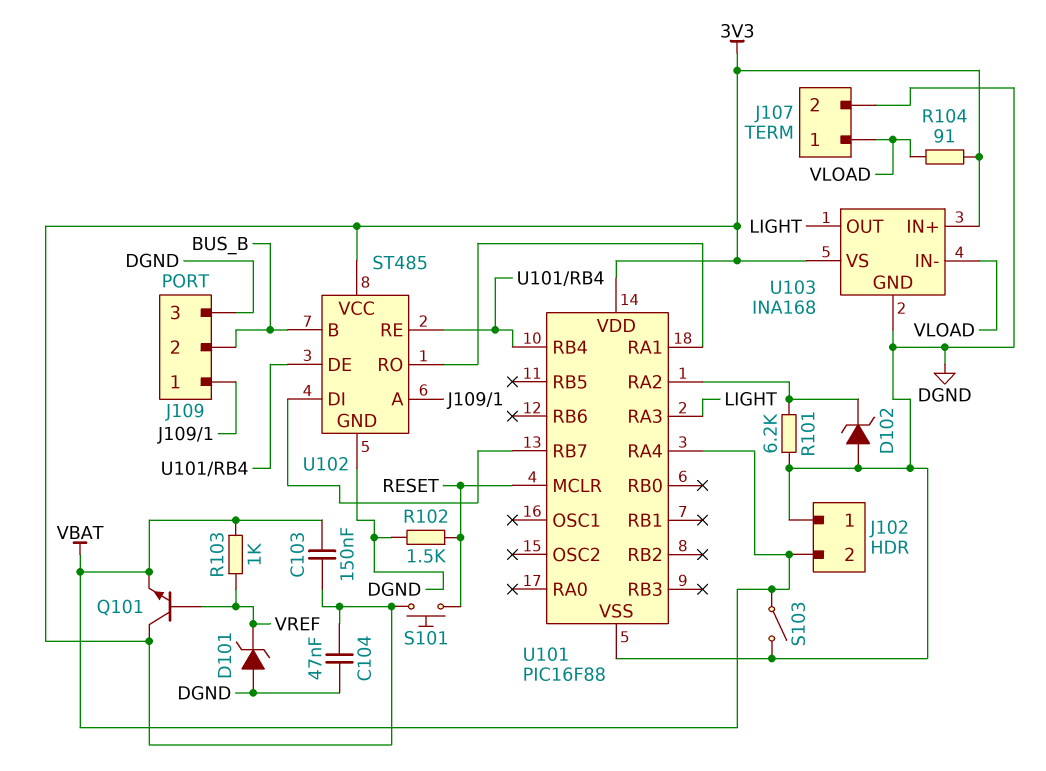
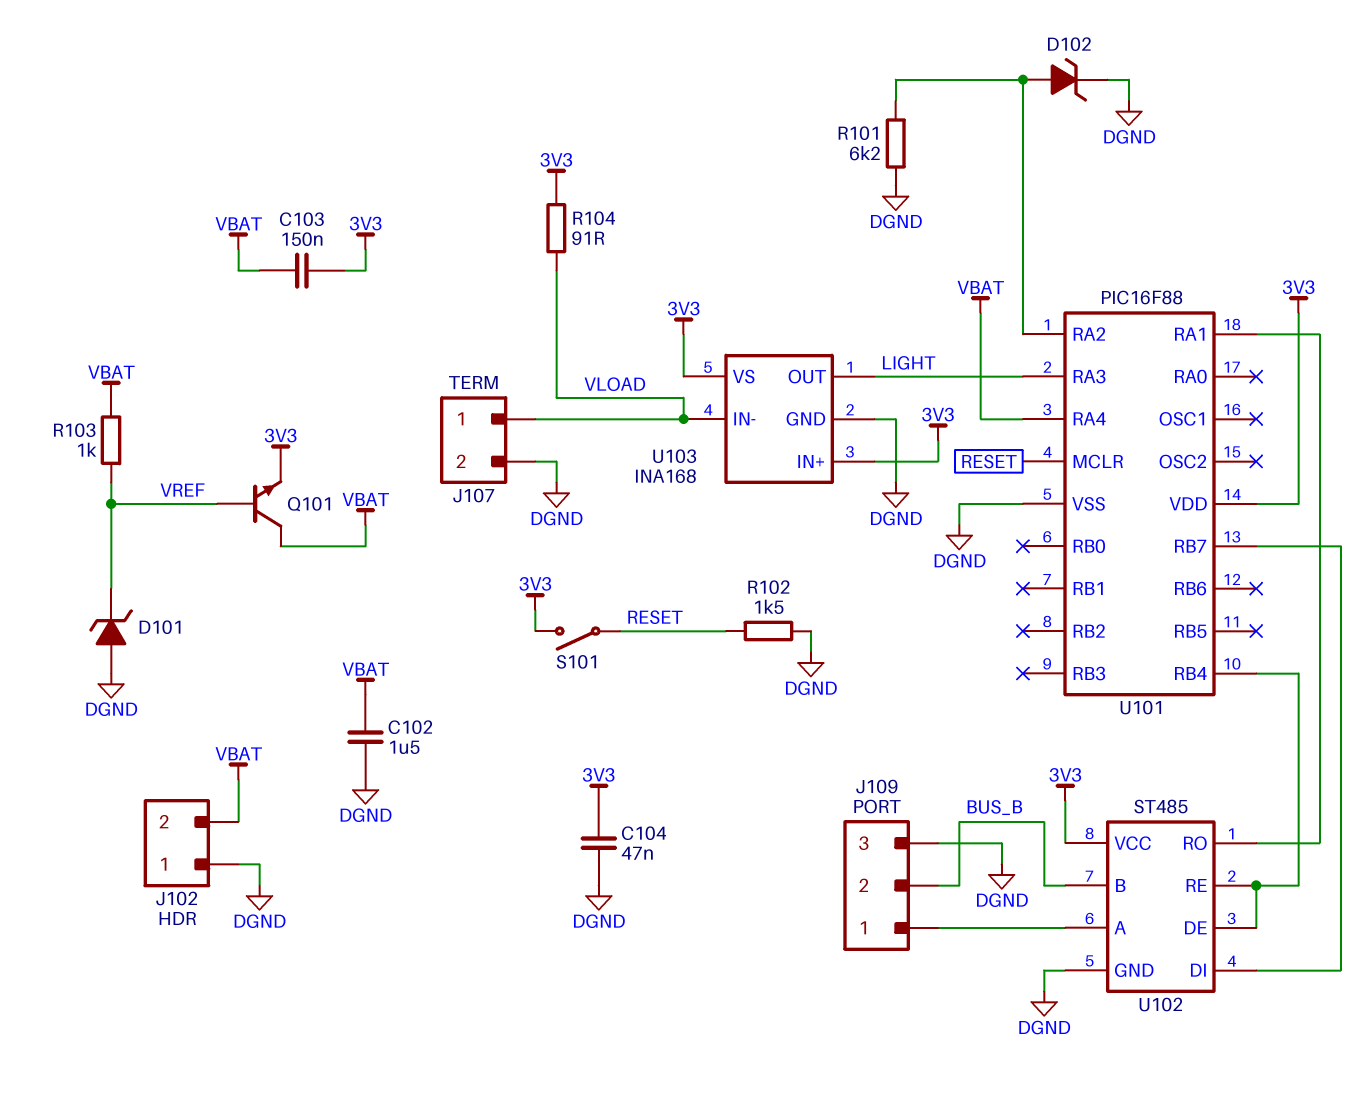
C102: none -> 1.5uF (DGND, VBAT)
D102: zener (A DGND, K U101/RA2) -> zener (A U101/RA2, K DGND)
Q101: NPN (B VREF, C 3V3, E VBAT) -> NPN (B VREF, C VBAT, E 3V3)
S101: button (3V3, RESET) -> switch (3V3, RESET)
S103: switch (DGND, VBAT) -> none

